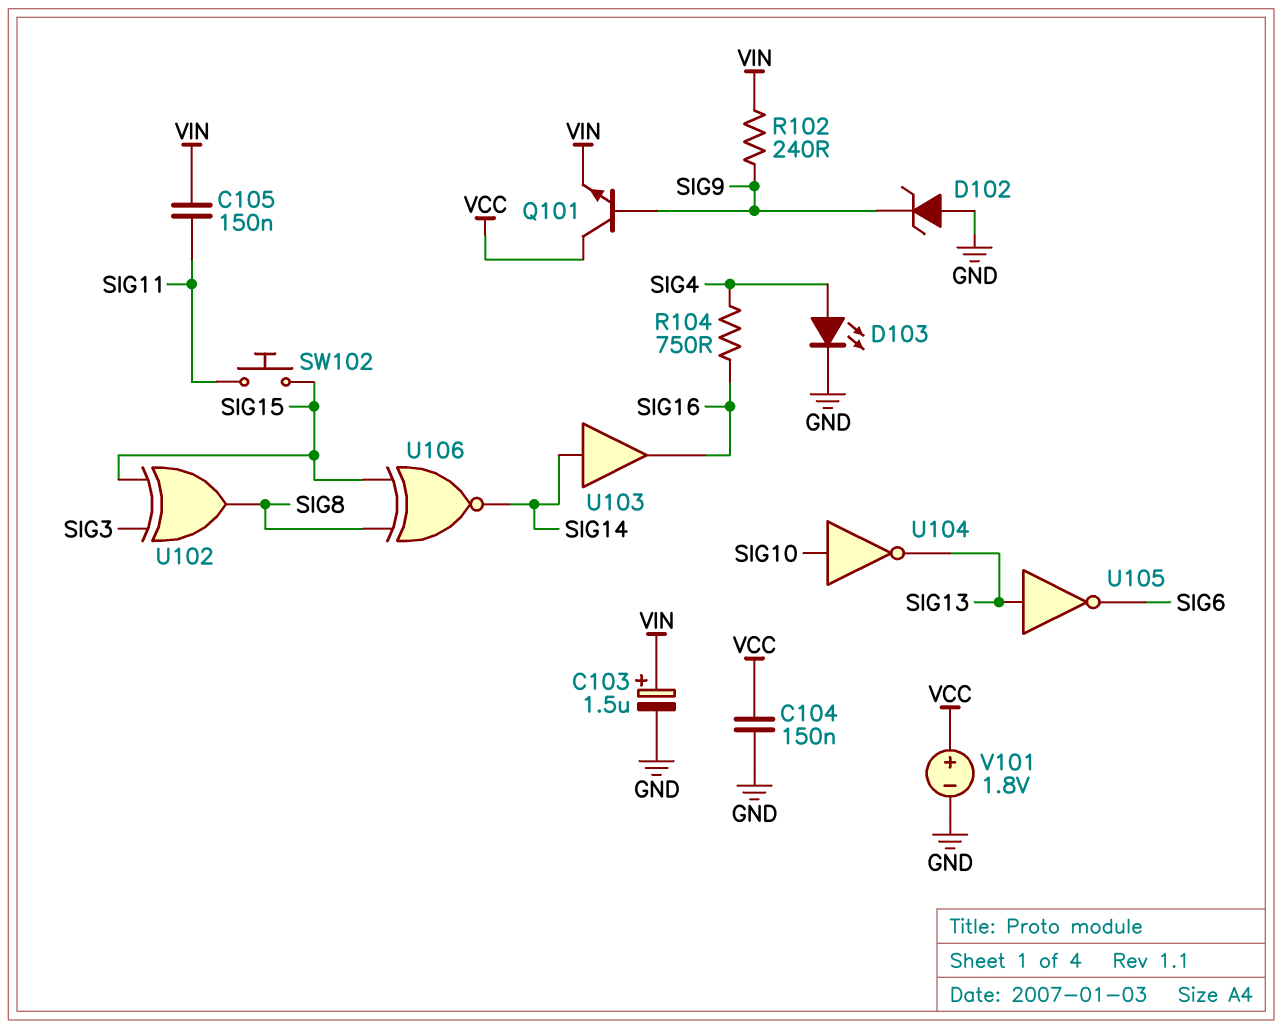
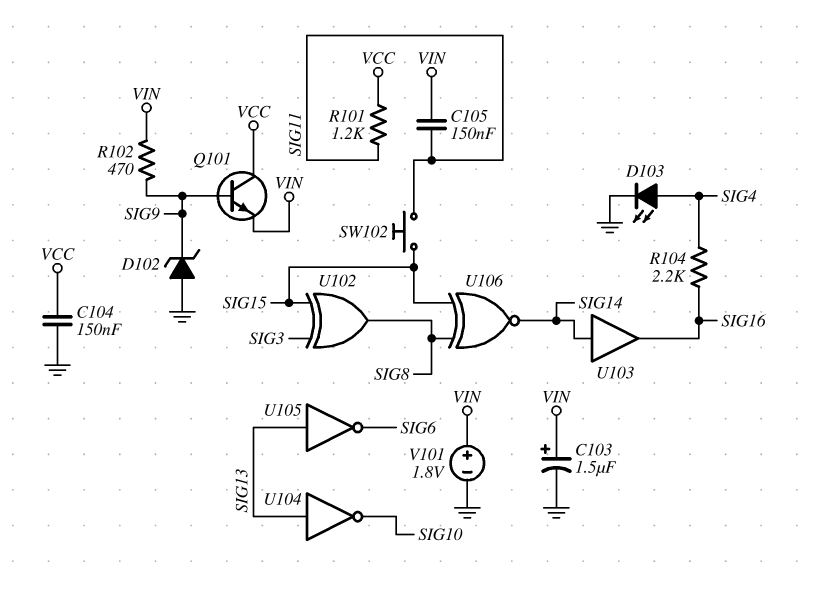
R101: none -> 1.2k (SIG11, VCC)
R102: 240 (SIG9, VIN) -> 470 (SIG9, VIN)
R104: 750 (SIG4, SIG16) -> 2.2k (SIG4, SIG16)
U104: NOT (in SIG10, out SIG13) -> NOT (in SIG13, out SIG10)
V101: 1.8V (plus VCC, minus GND) -> 1.8V (plus VIN, minus GND)

